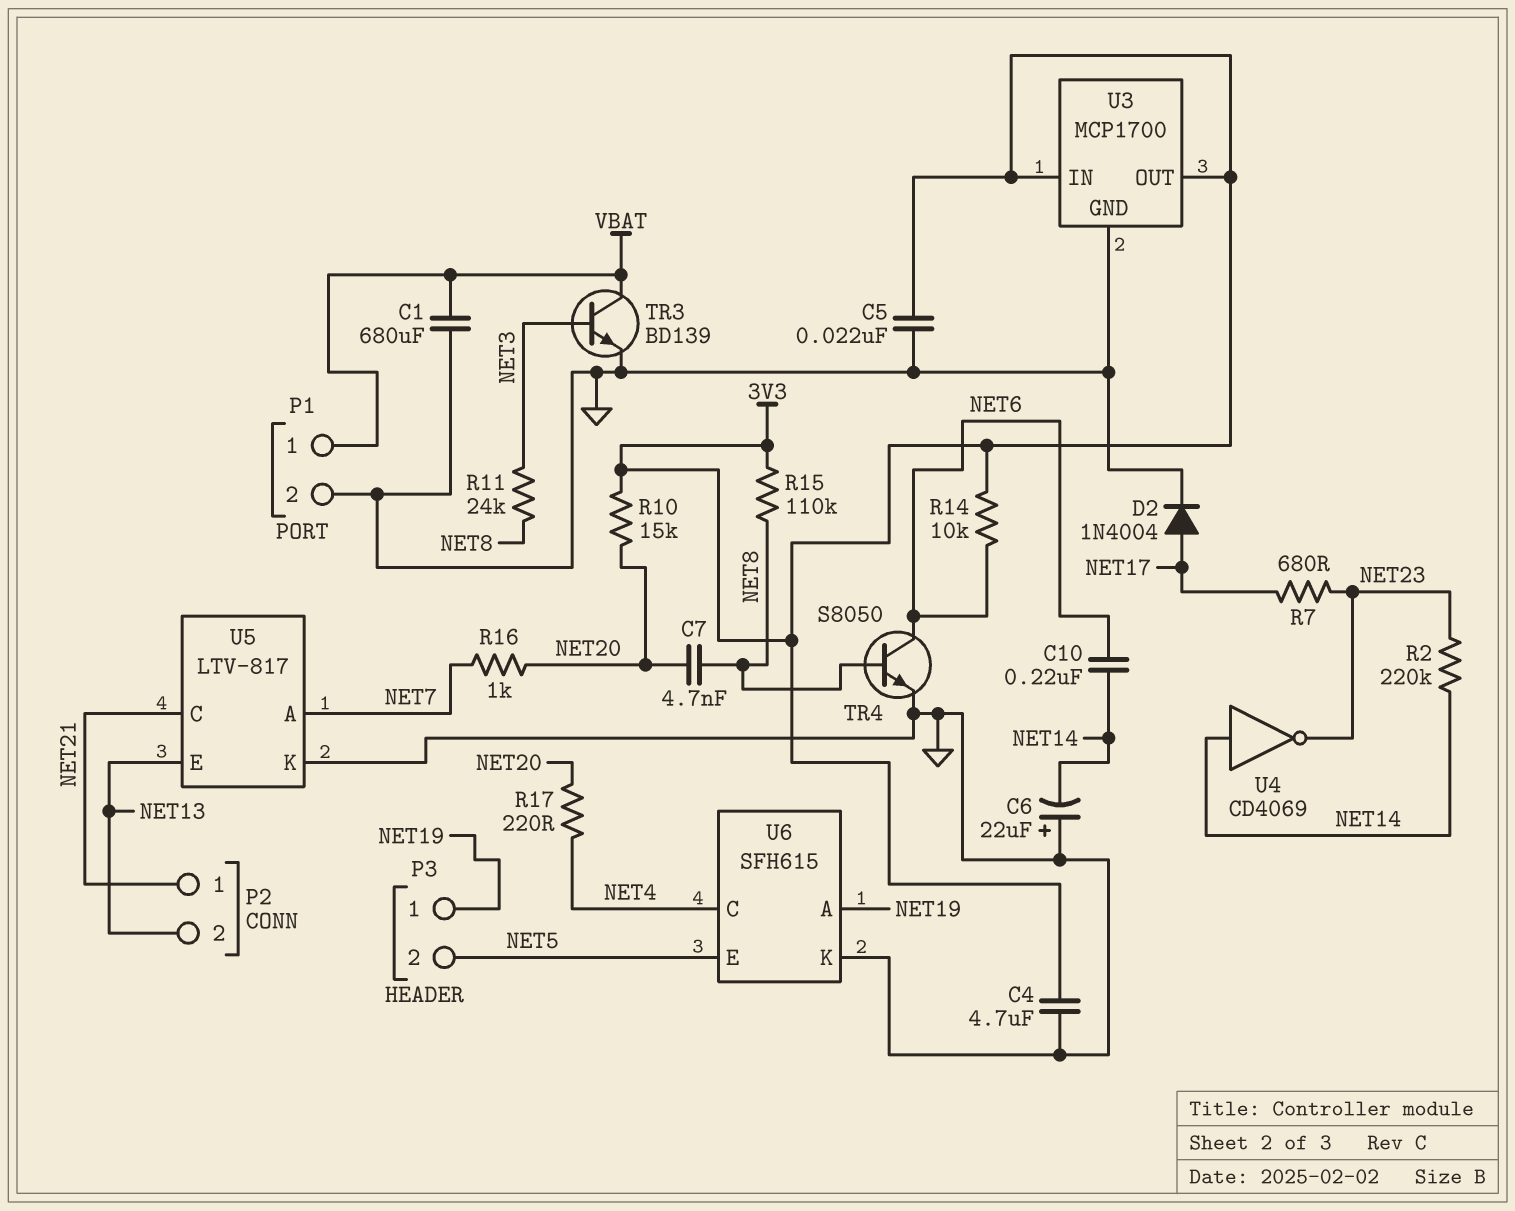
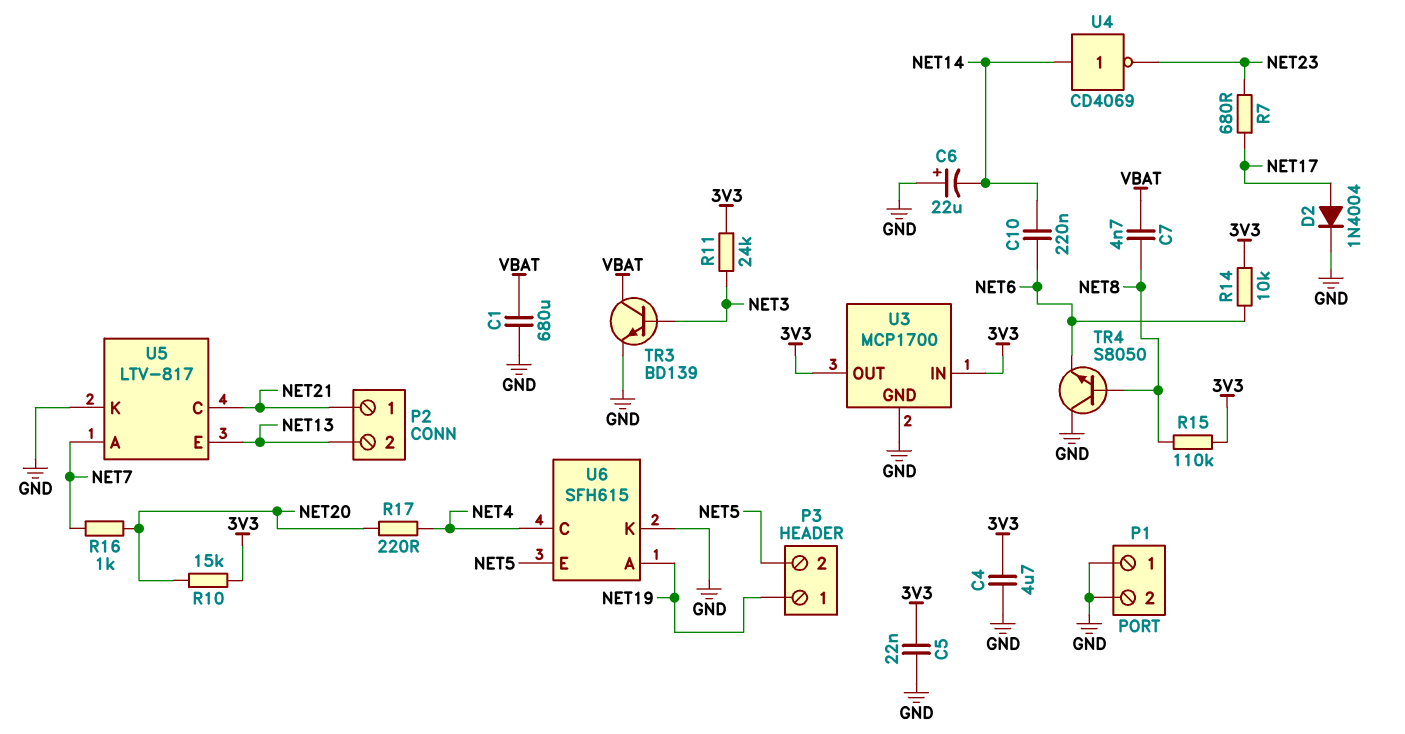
C7: 4.7nF (NET8, NET20) -> 4.7nF (NET8, VBAT)
P1 pin 1: VBAT -> GND
R2: 220k (NET14, NET23) -> none
R11: 24k (NET3, NET8) -> 24k (3V3, NET3)
TR4: NPN S8050 (B NET8, C NET6, E GND) -> NPN S8050 (B NET8, C GND, E NET6)

